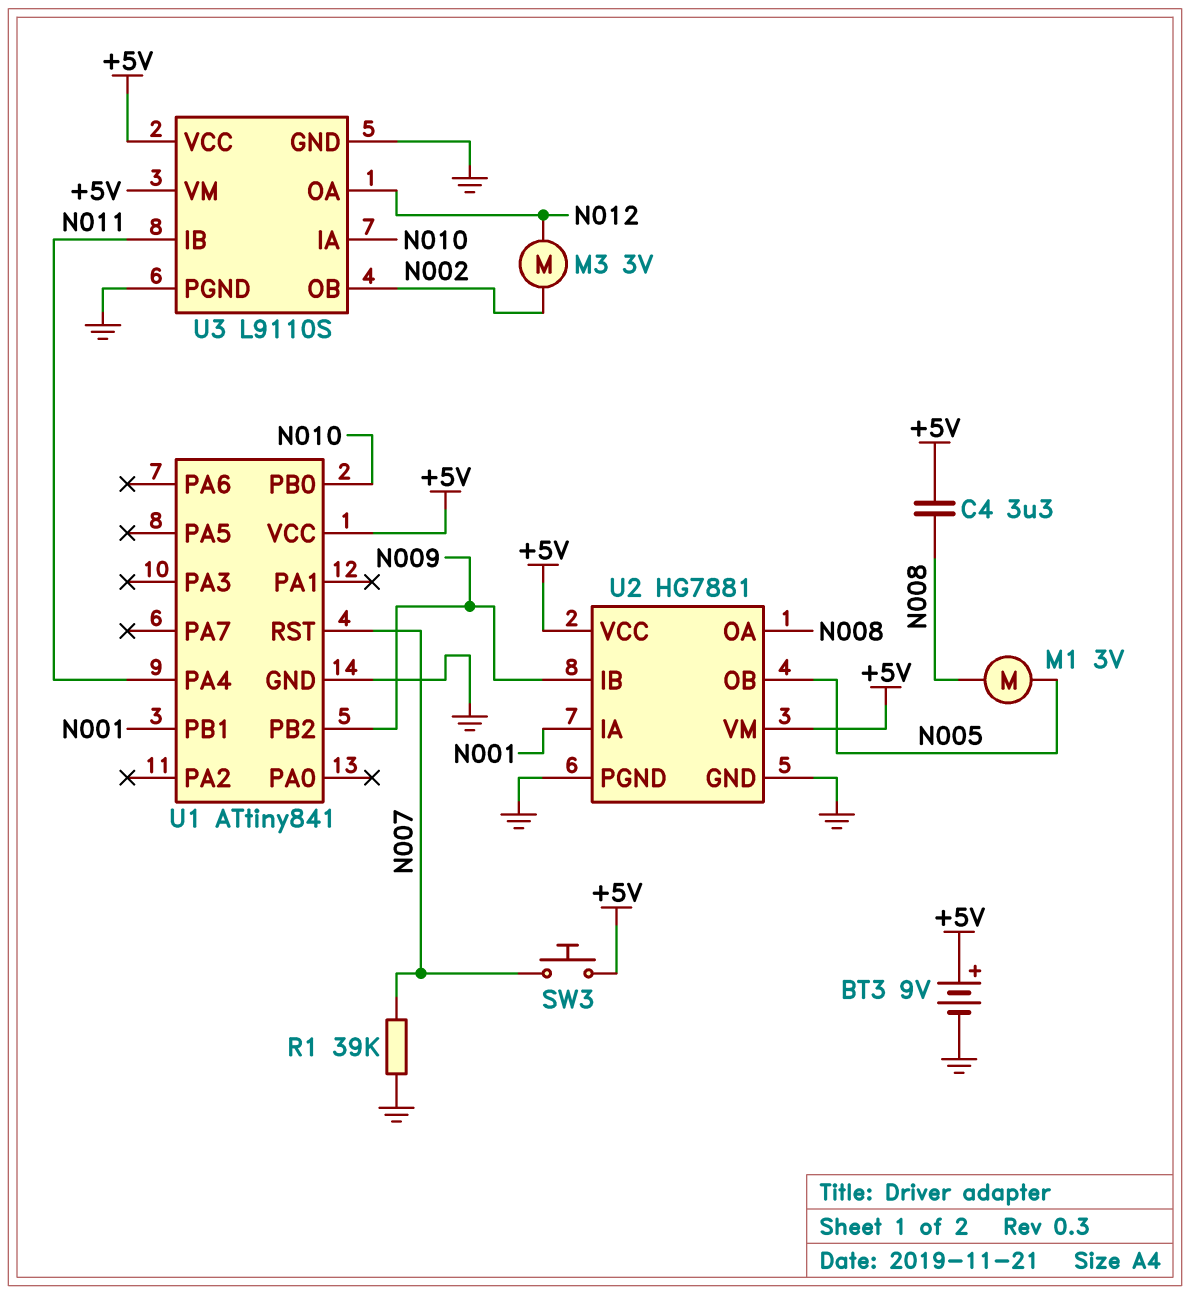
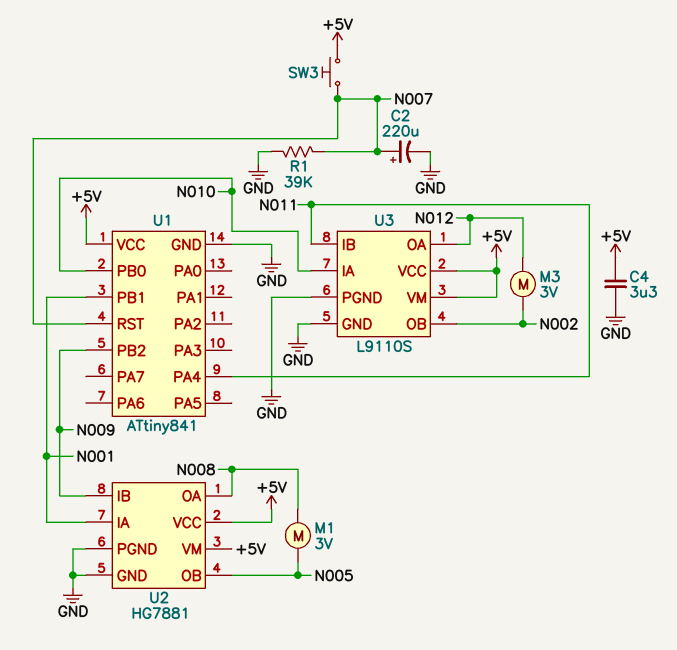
BT3: 9V (plus +5V, minus GND) -> none
C2: none -> 220uF (plus N007, minus GND)
C4: 3.3uF (+5V, N008) -> 3.3uF (+5V, GND)

